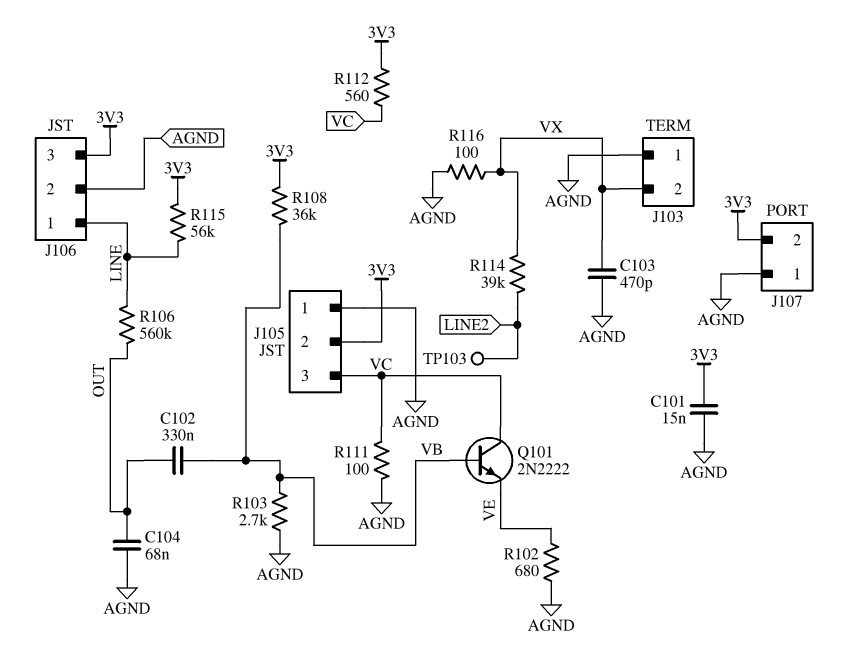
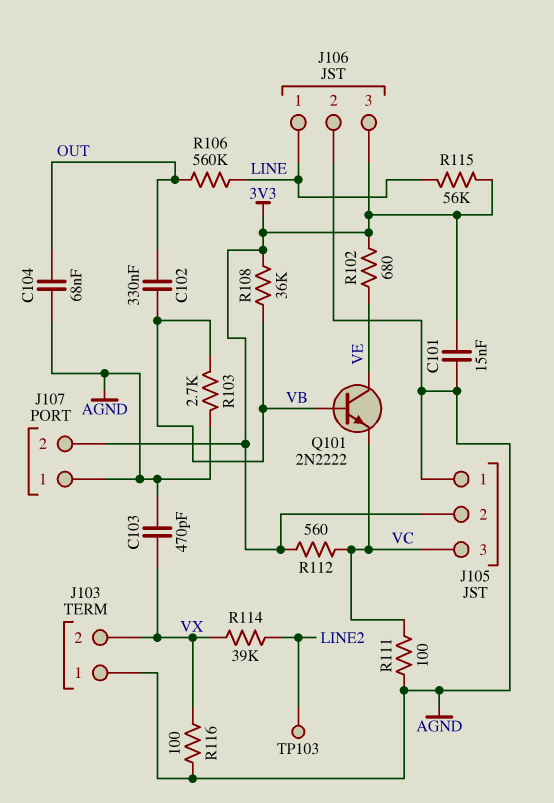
Q101: NPN 2N2222 (B VB, C VC, E VE) -> NPN 2N2222 (B VB, C VE, E VC)
R102: 680 (AGND, VE) -> 680 (3V3, VE)

